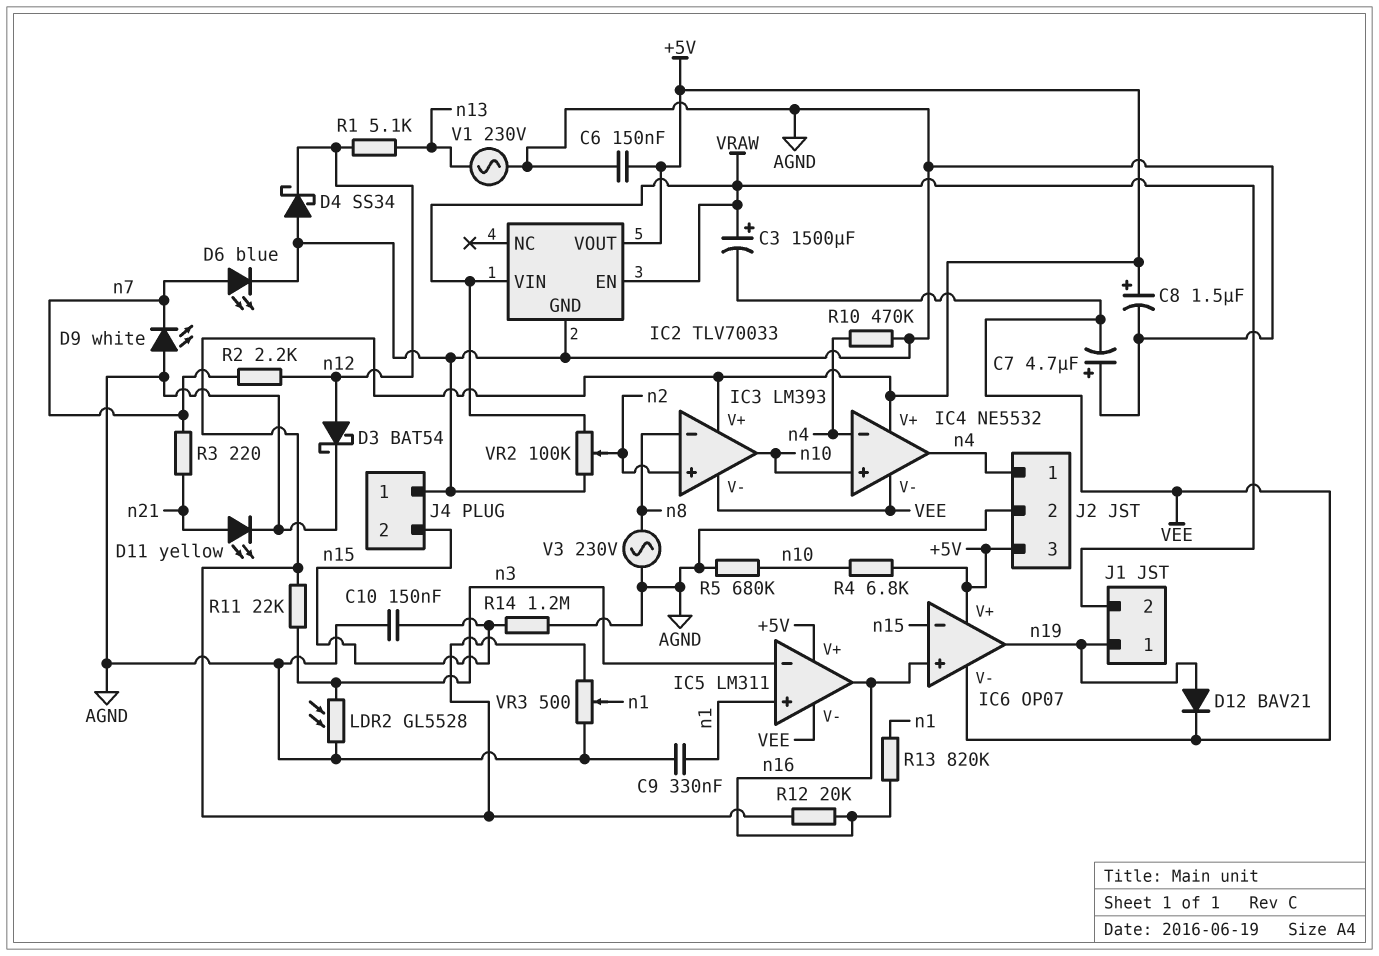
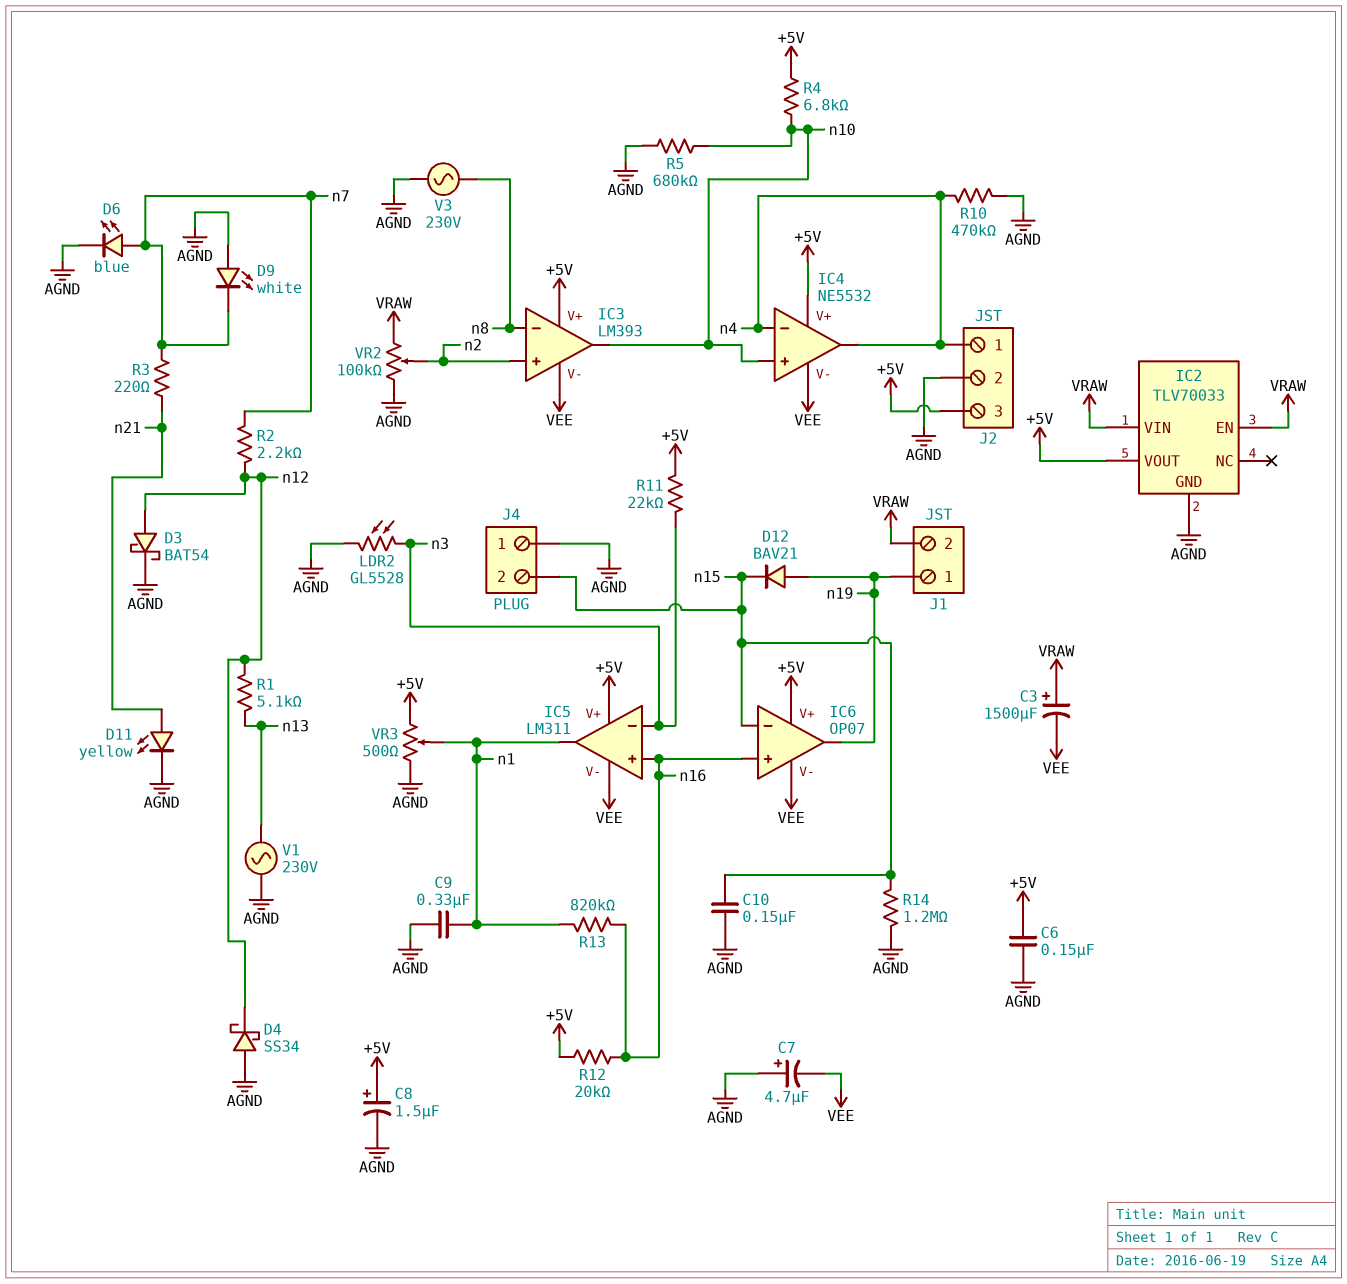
D12: diode BAV21 (A n19, K VEE) -> diode BAV21 (A n19, K n15)
IC5 pin in+: n1 -> n16
IC5 pin out: n16 -> n1

